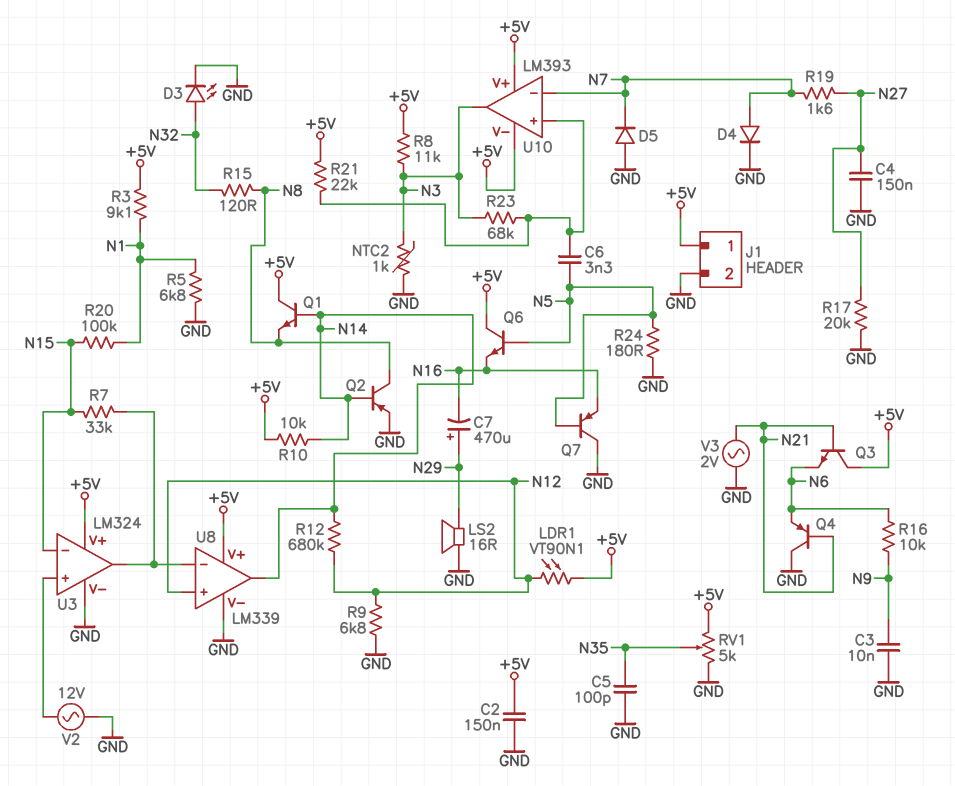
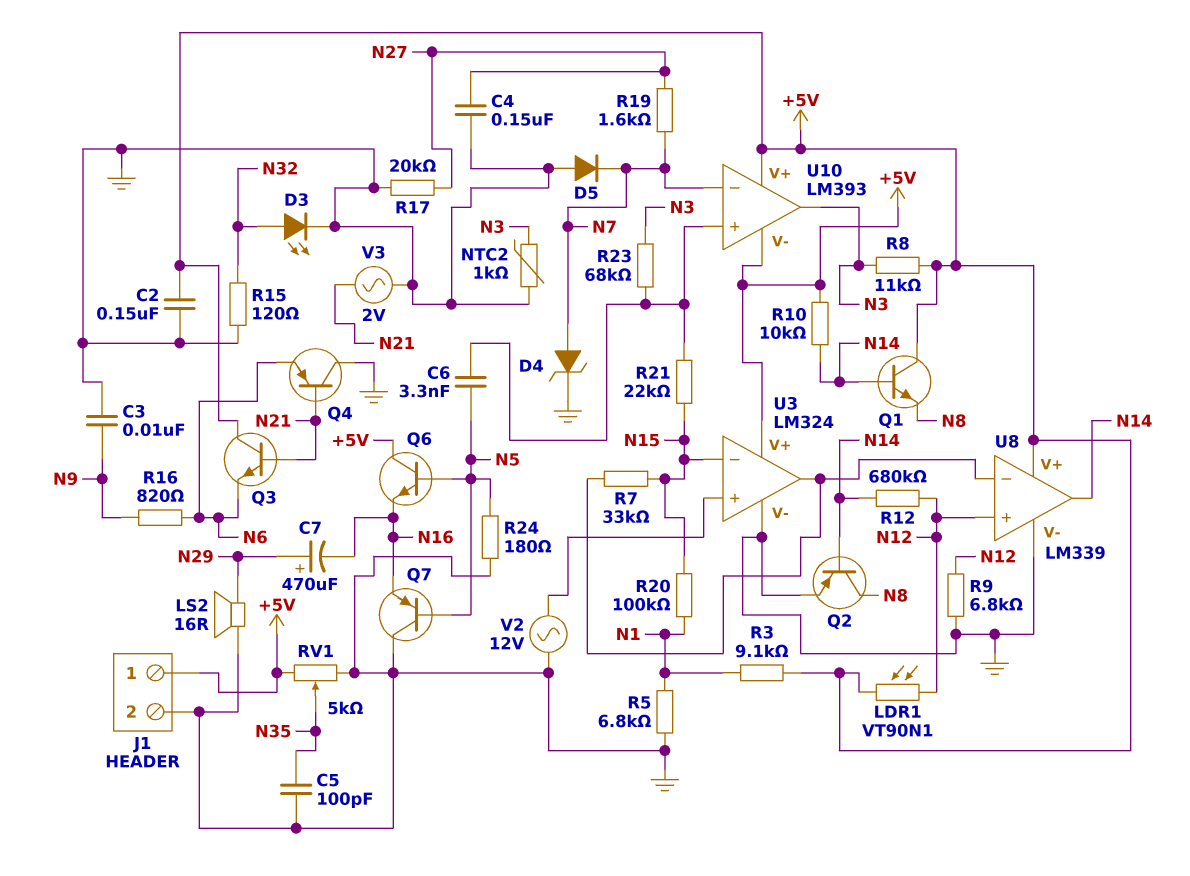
D4: diode (A N7, K GND) -> zener (A N7, K GND)
R15: 120 (N8, N32) -> 120 (GND, N32)
R16: 10k (N6, N9) -> 820 (N6, N9)
R21: 22k (+5V, U10/in+) -> 22k (N15, U10/in+)

